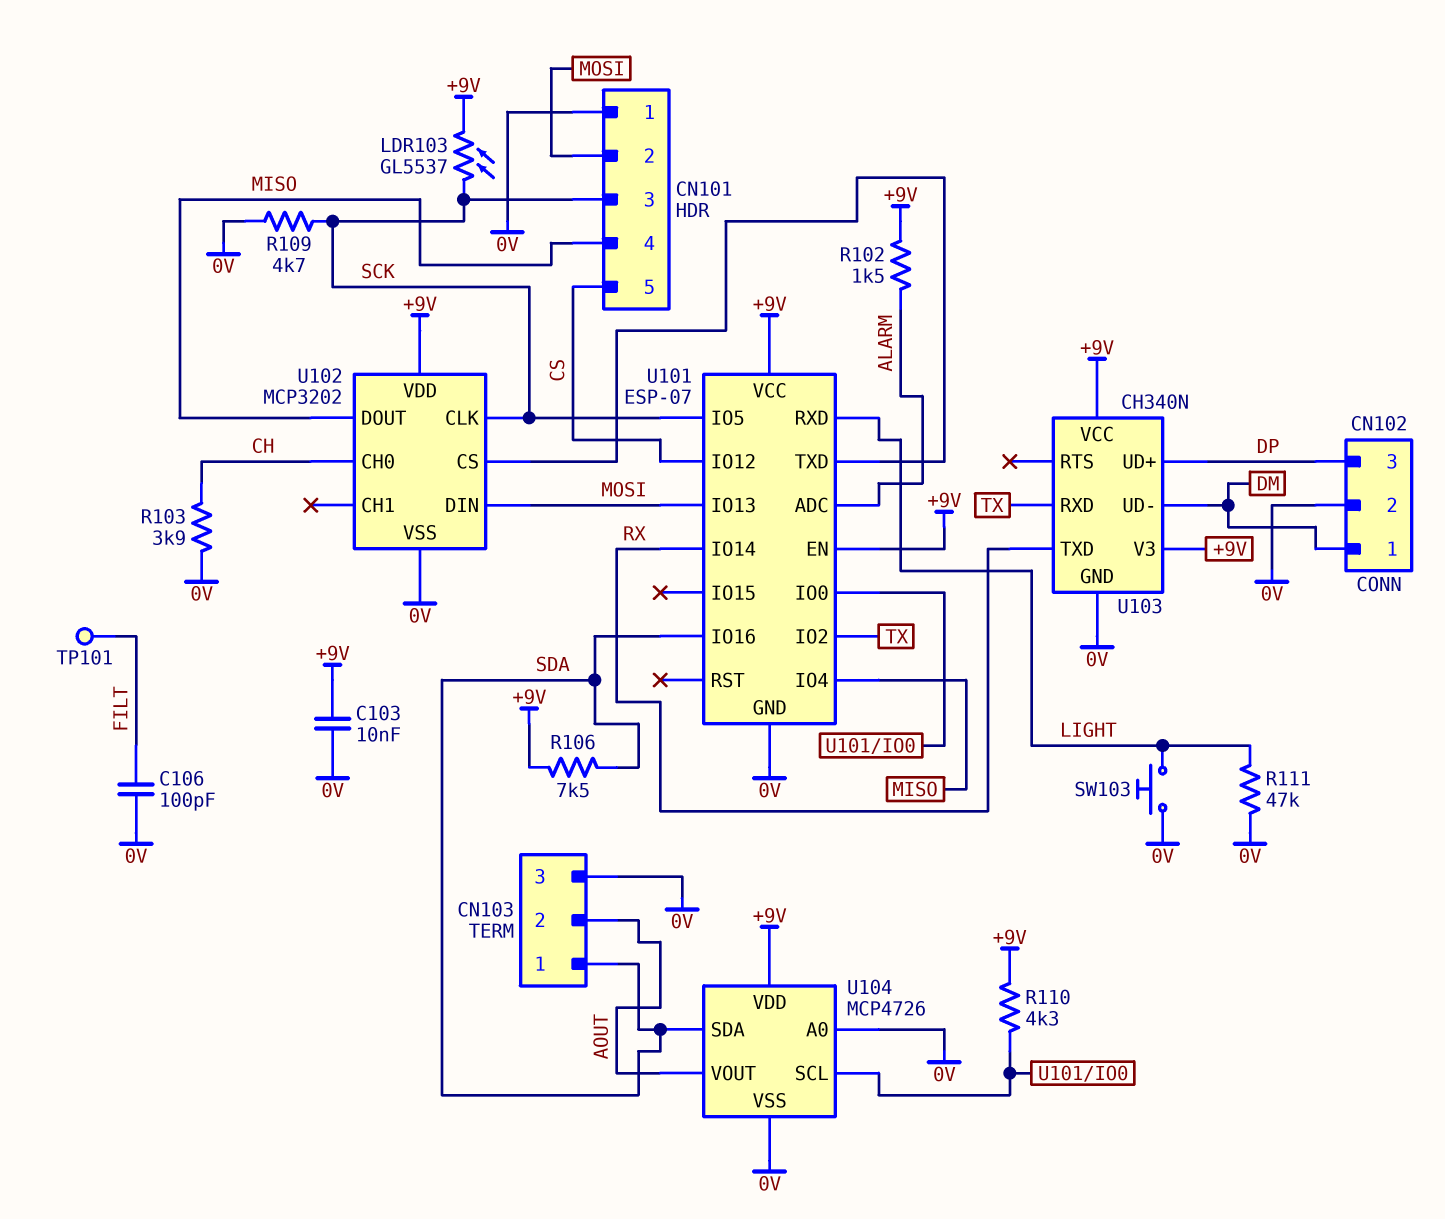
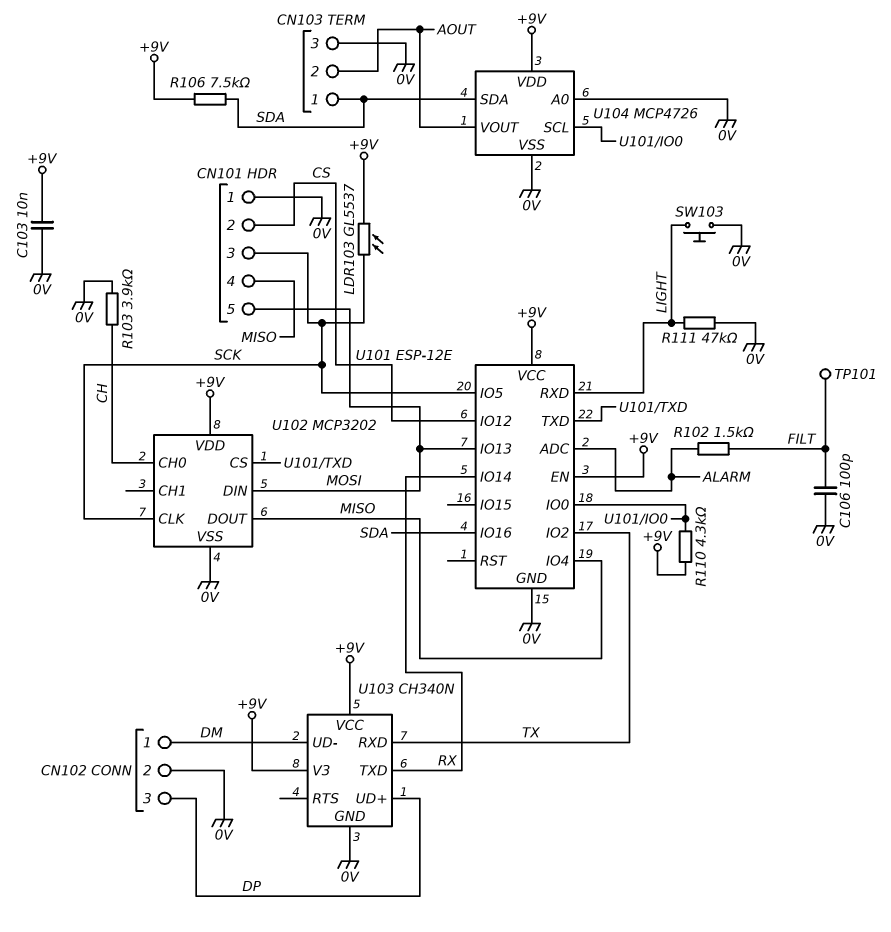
CN101 pin 2: MOSI -> CS
CN101 pin 5: CS -> MOSI
R102: 1.5k (+9V, ALARM) -> 1.5k (ALARM, FILT)
R109: 4.7k (0V, SCK) -> none
U101: ESP-07 -> ESP-12E

